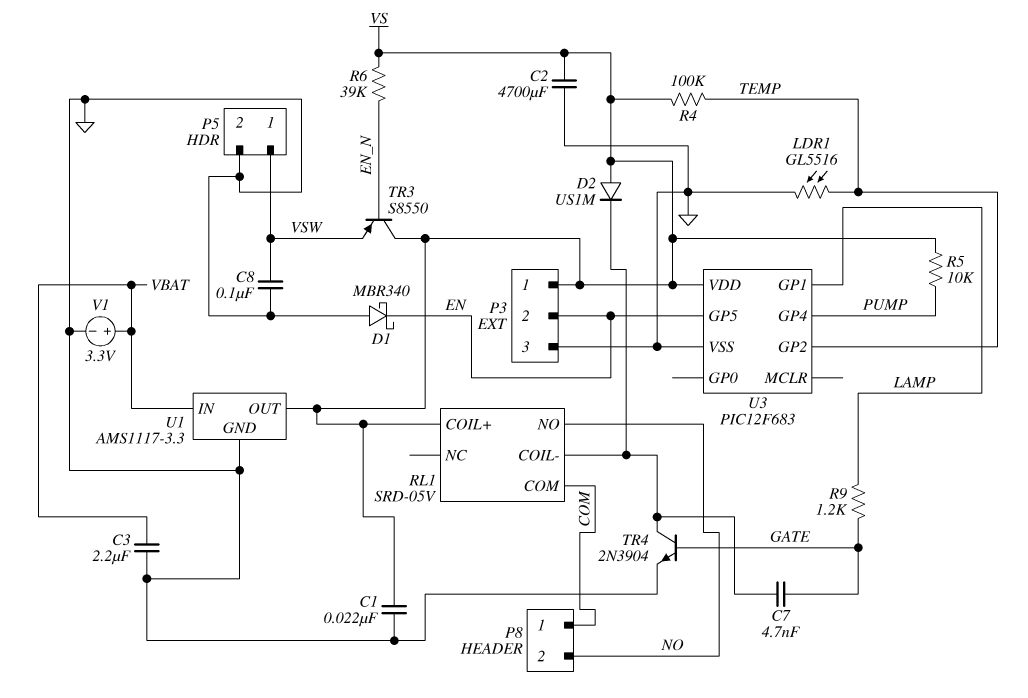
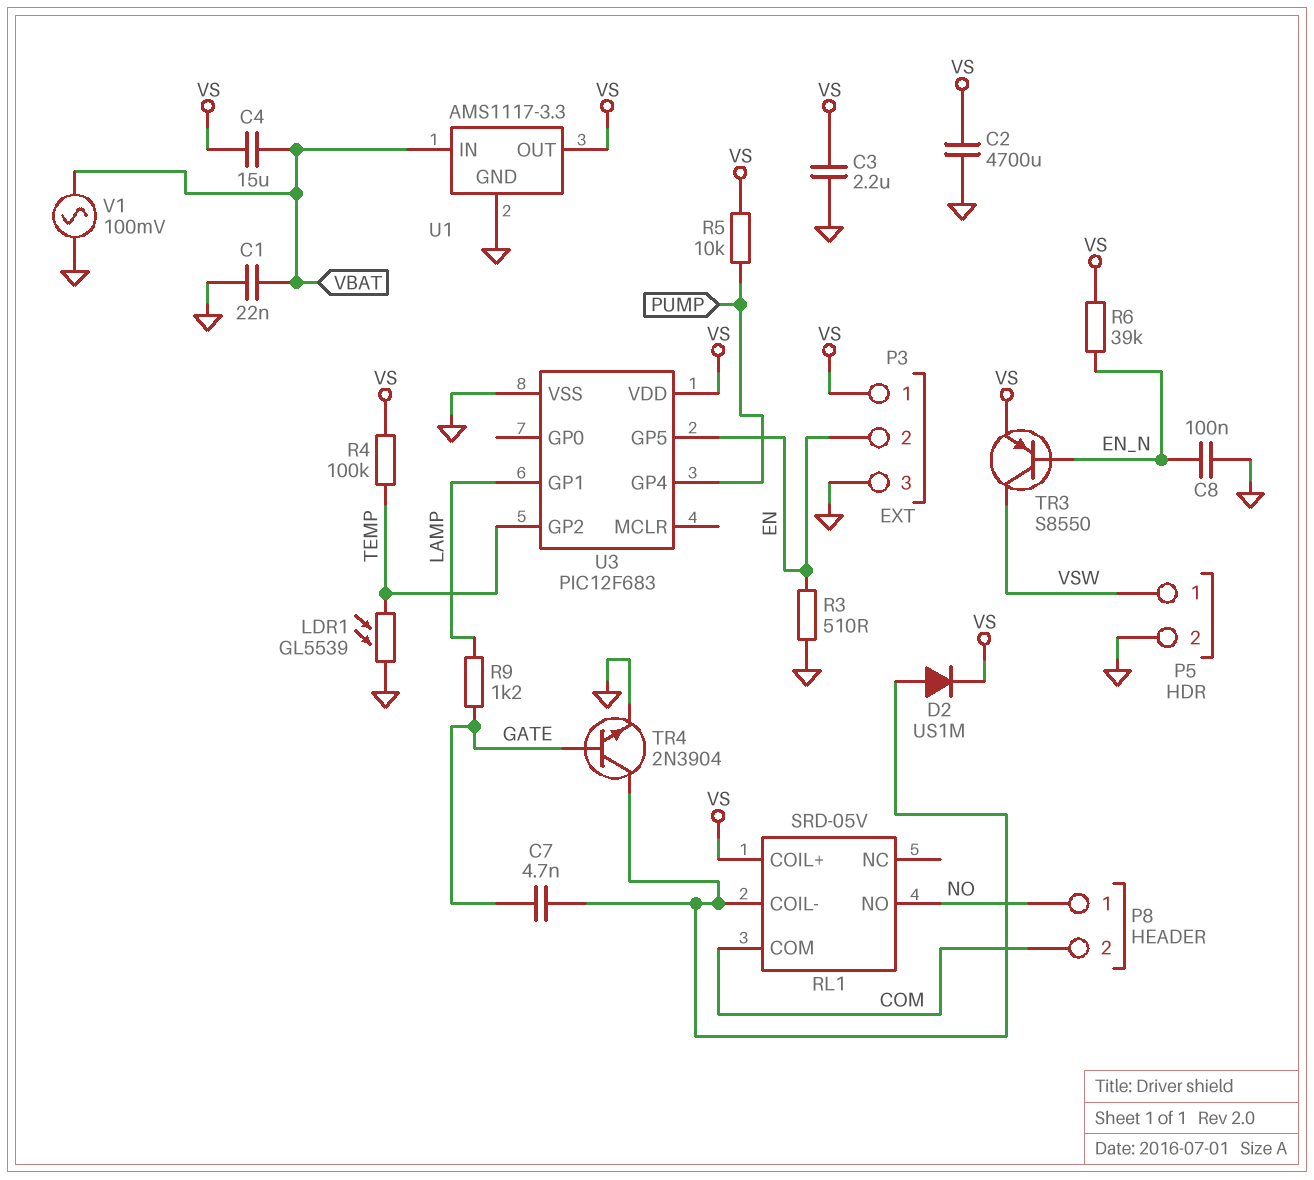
C1: 22nF (GND, VS) -> 22nF (GND, VBAT)
C3: 2.2uF (GND, VBAT) -> 2.2uF (GND, VS)
C4: none -> 15uF (VBAT, VS)
C8: 100nF (GND, VSW) -> 100nF (EN_N, GND)
D1: schottky MBR340 (A GND, K EN) -> none
D2: diode US1M (A VS, K RL1/COIL-) -> diode US1M (A RL1/COIL-, K VS)
LDR1: GL5516 (GND, TEMP) -> GL5539 (GND, TEMP)
P8 pin 1: COM -> NO
P8 pin 2: NO -> COM
R3: none -> 510 (EN, GND)
TR3: PNP S8550 (B EN_N, C VS, E VSW) -> PNP S8550 (B EN_N, C VSW, E VS)
V1: 3.3V (plus VBAT, minus GND) -> AC 100mV (GND, VBAT)

